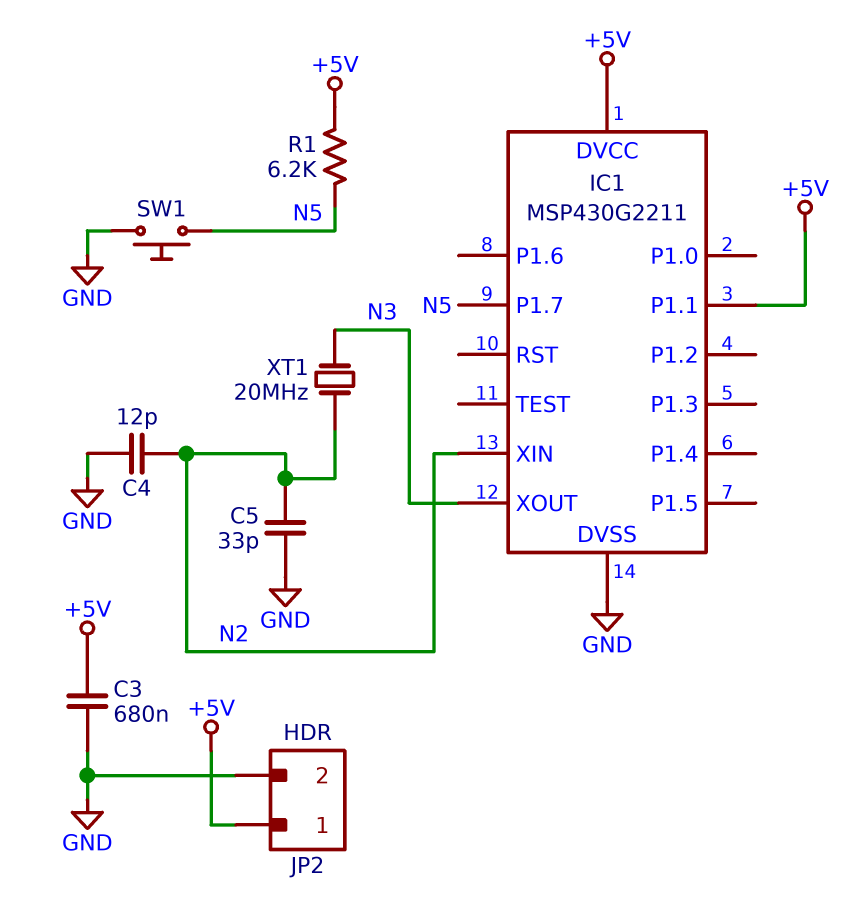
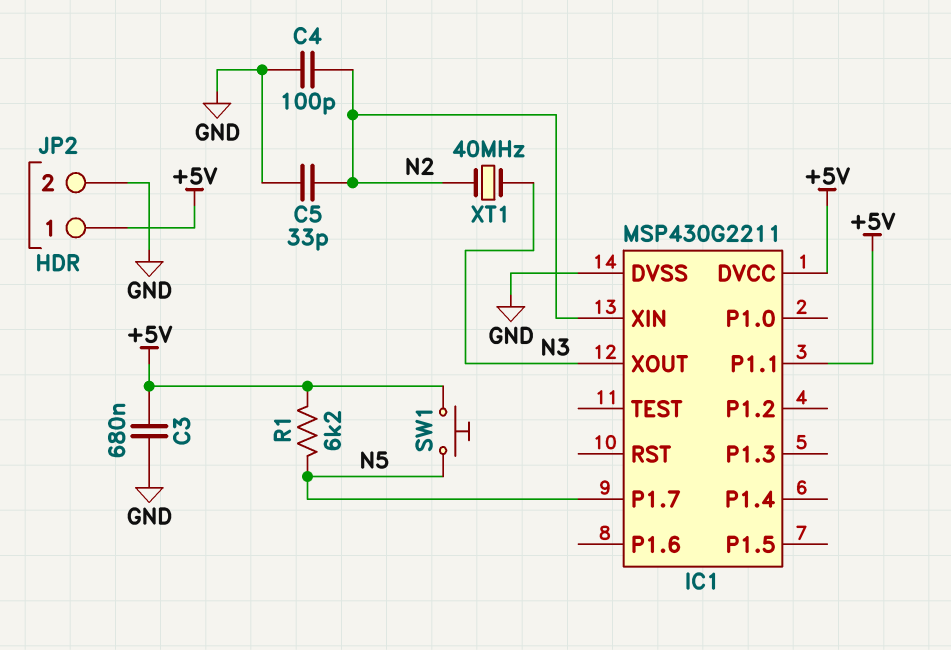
C4: 12pF (GND, N2) -> 100pF (GND, N2)
SW1: button (GND, N5) -> button (+5V, N5)
XT1: 20MHz (N2, N3) -> 40MHz (N2, N3)

